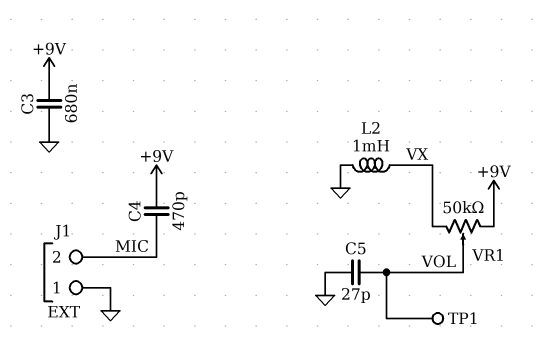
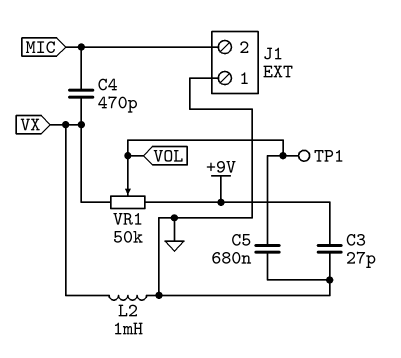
C3: 680nF (+9V, GND) -> 27pF (+9V, GND)
C4: 470pF (+9V, MIC) -> 470pF (MIC, VX)
C5: 27pF (GND, VOL) -> 680nF (GND, VOL)

